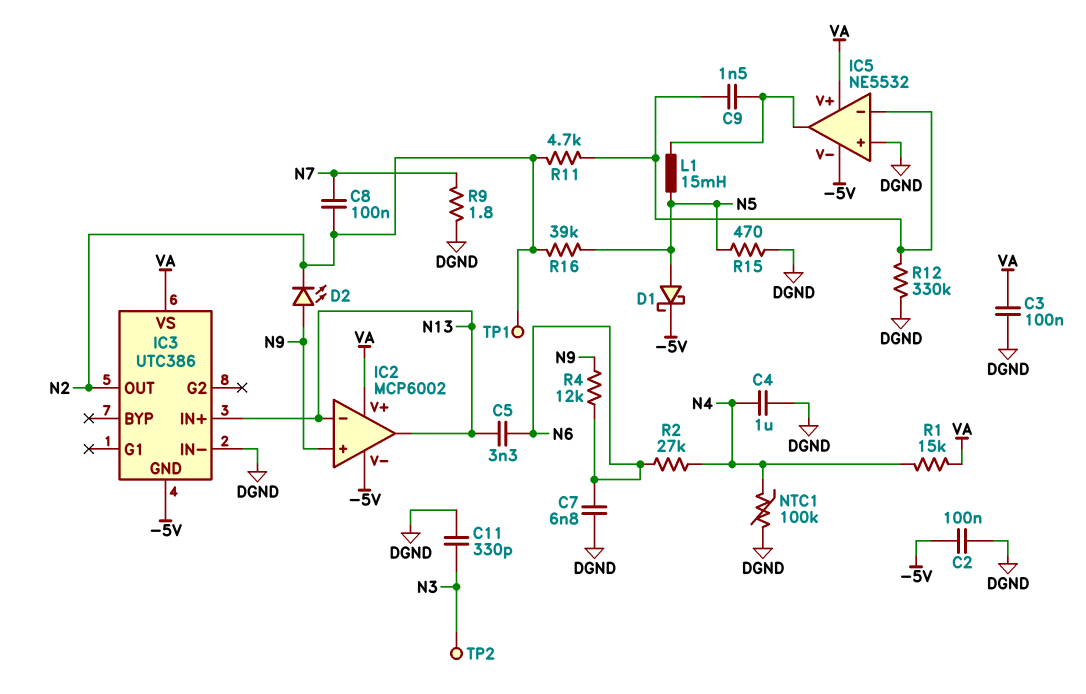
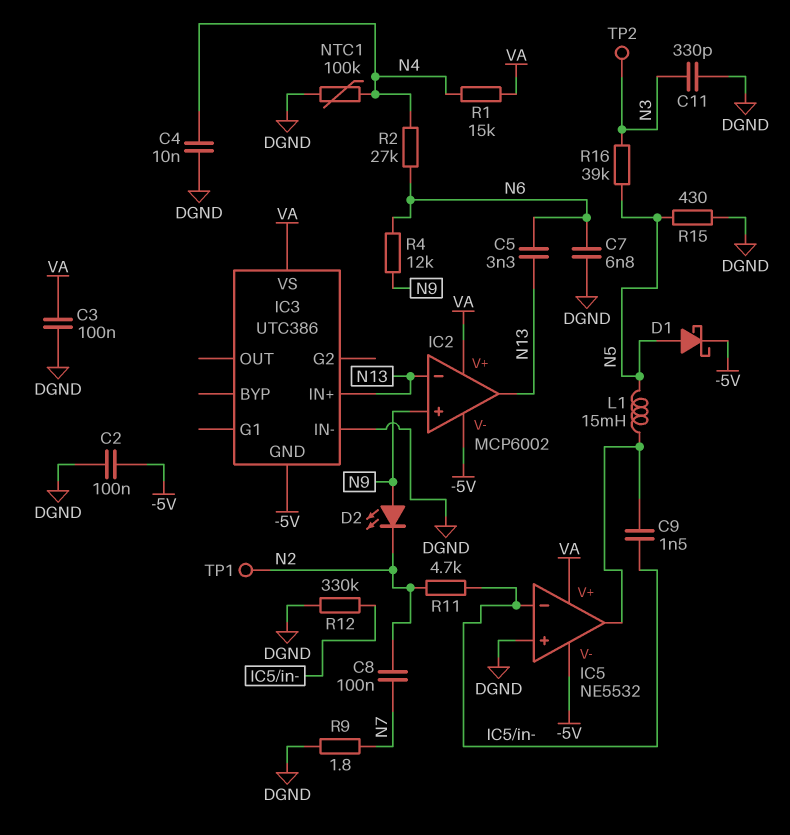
C4: 1uF (DGND, N4) -> 10nF (DGND, N4)
IC3 pin OUT: N2 -> none
R15: 470 (DGND, N5) -> 430 (DGND, N5)
R16: 39k (N2, N5) -> 39k (N3, N5)

